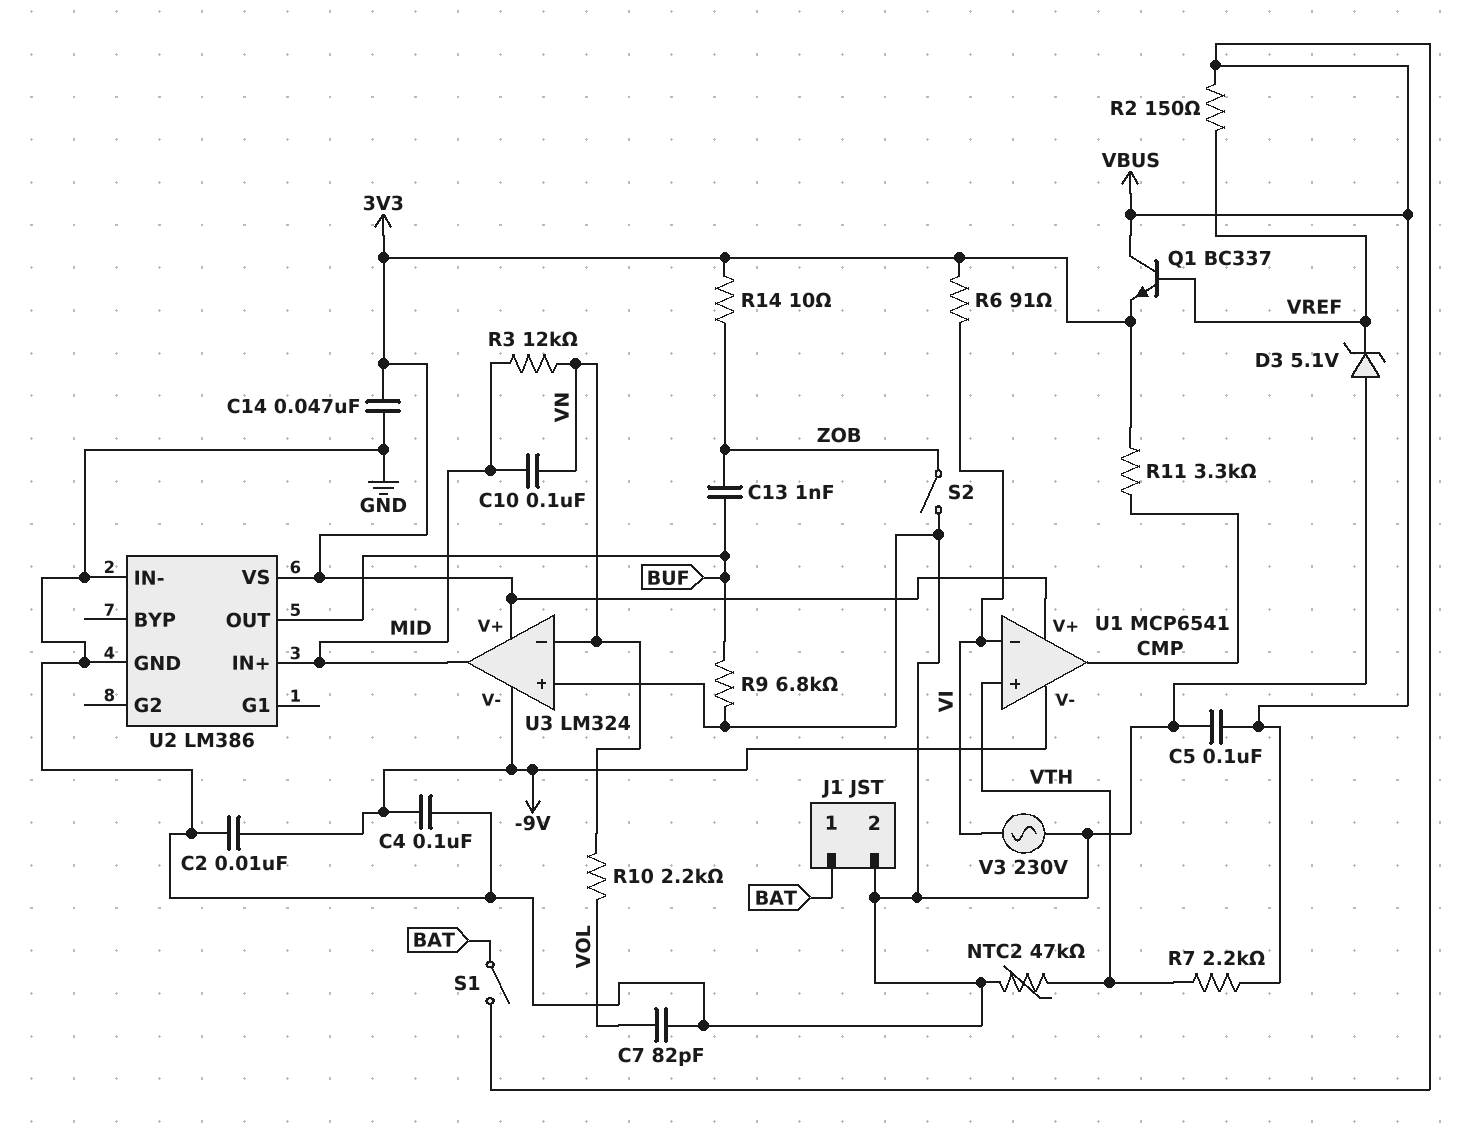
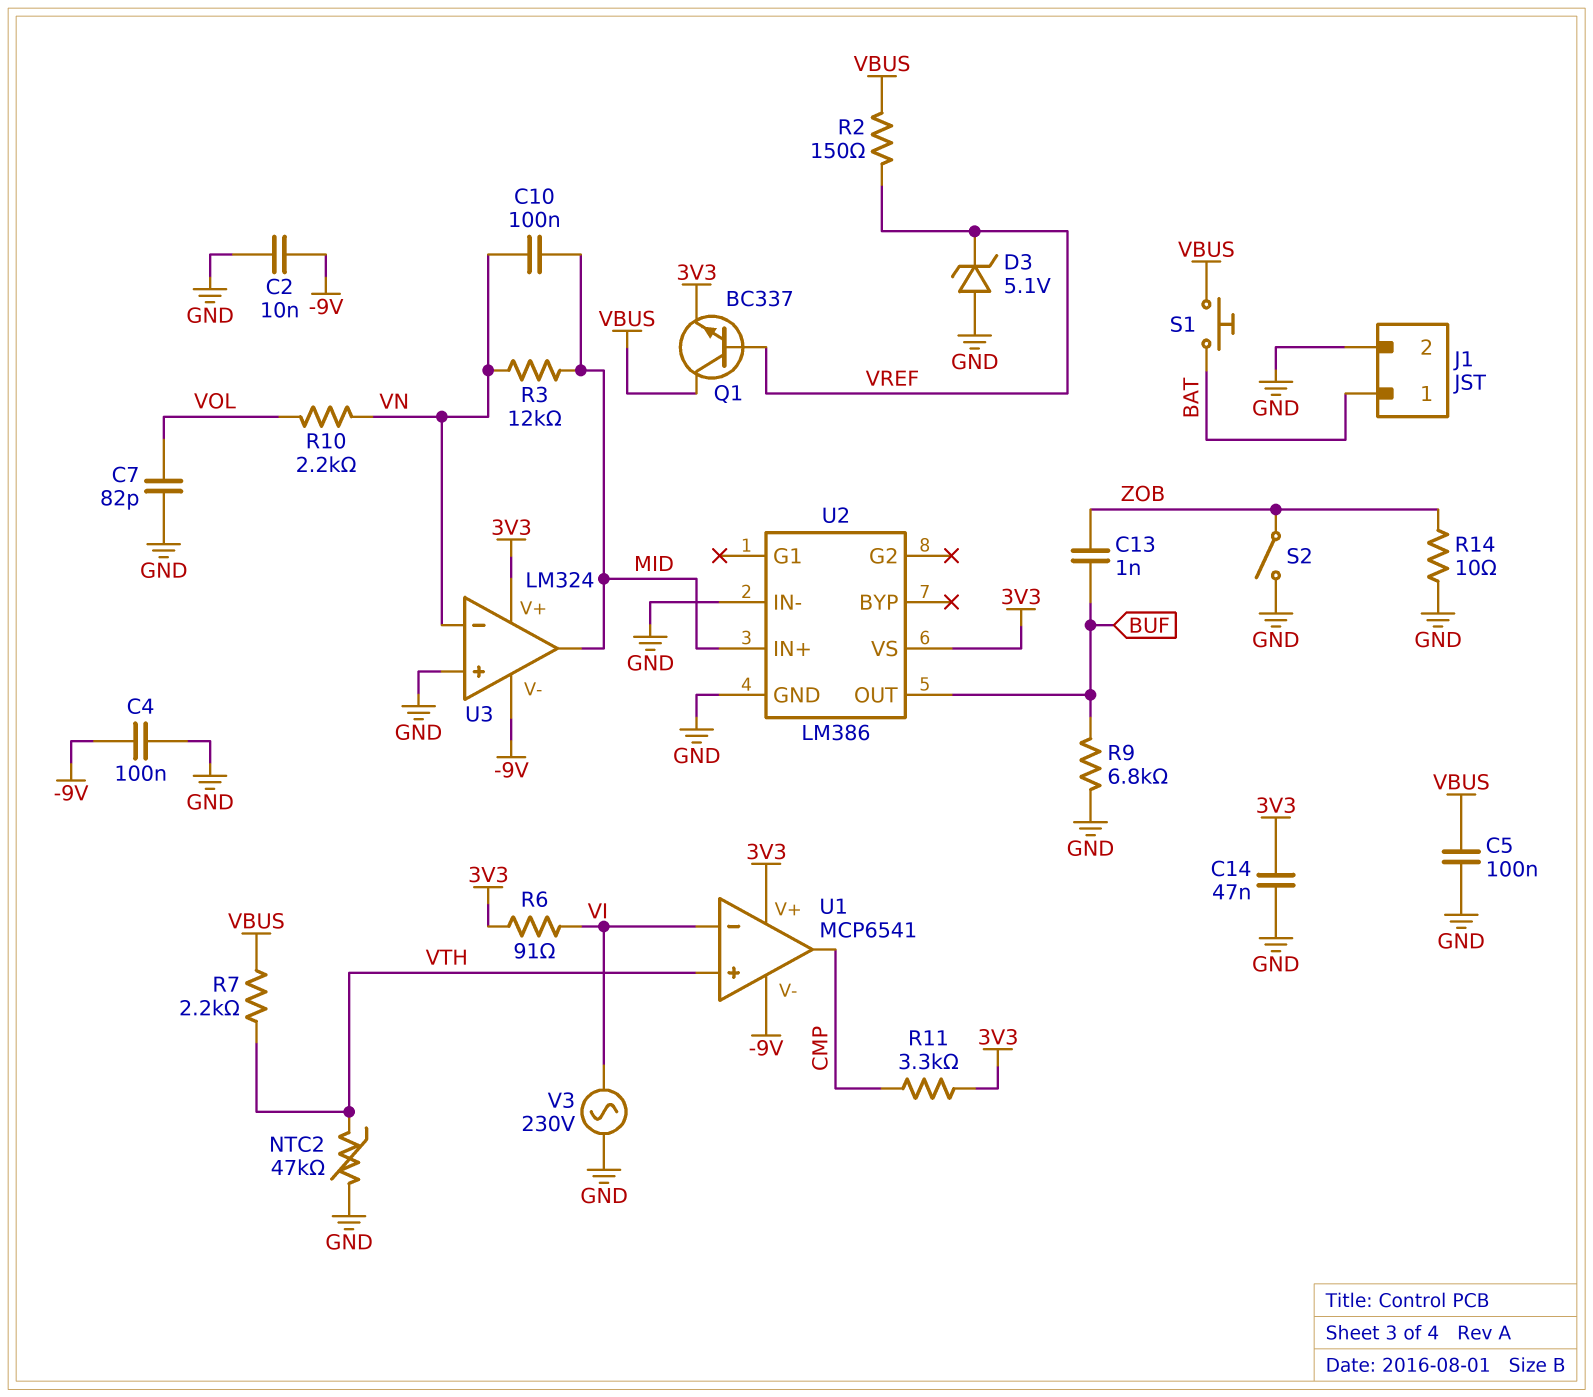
R14: 10 (3V3, ZOB) -> 10 (GND, ZOB)
S1: switch (BAT, VBUS) -> button (BAT, VBUS)

